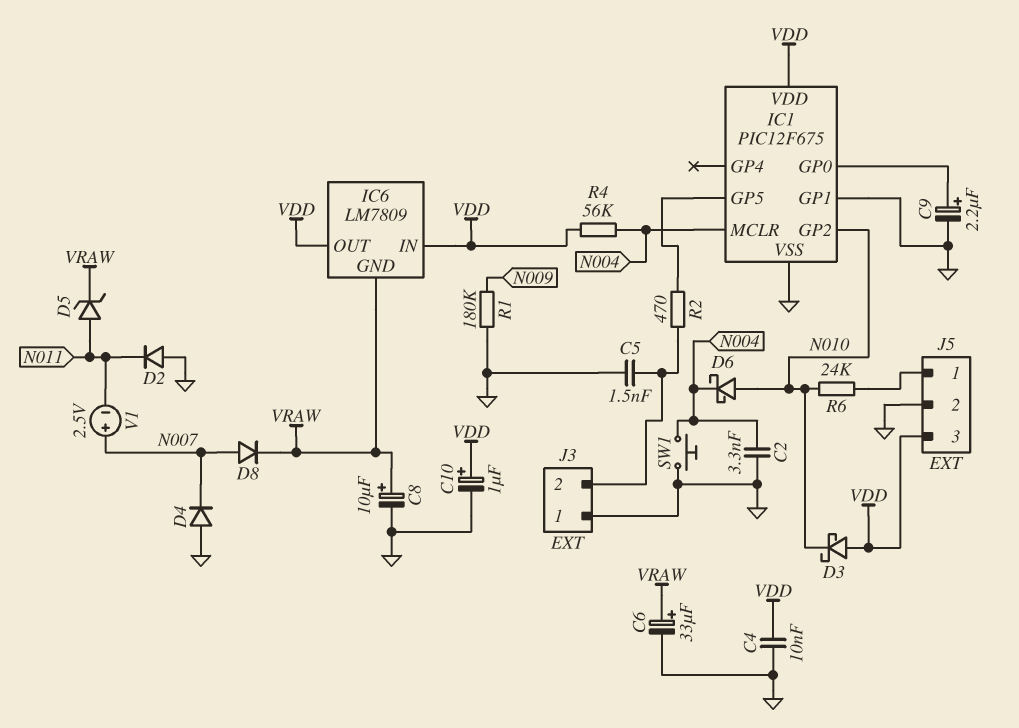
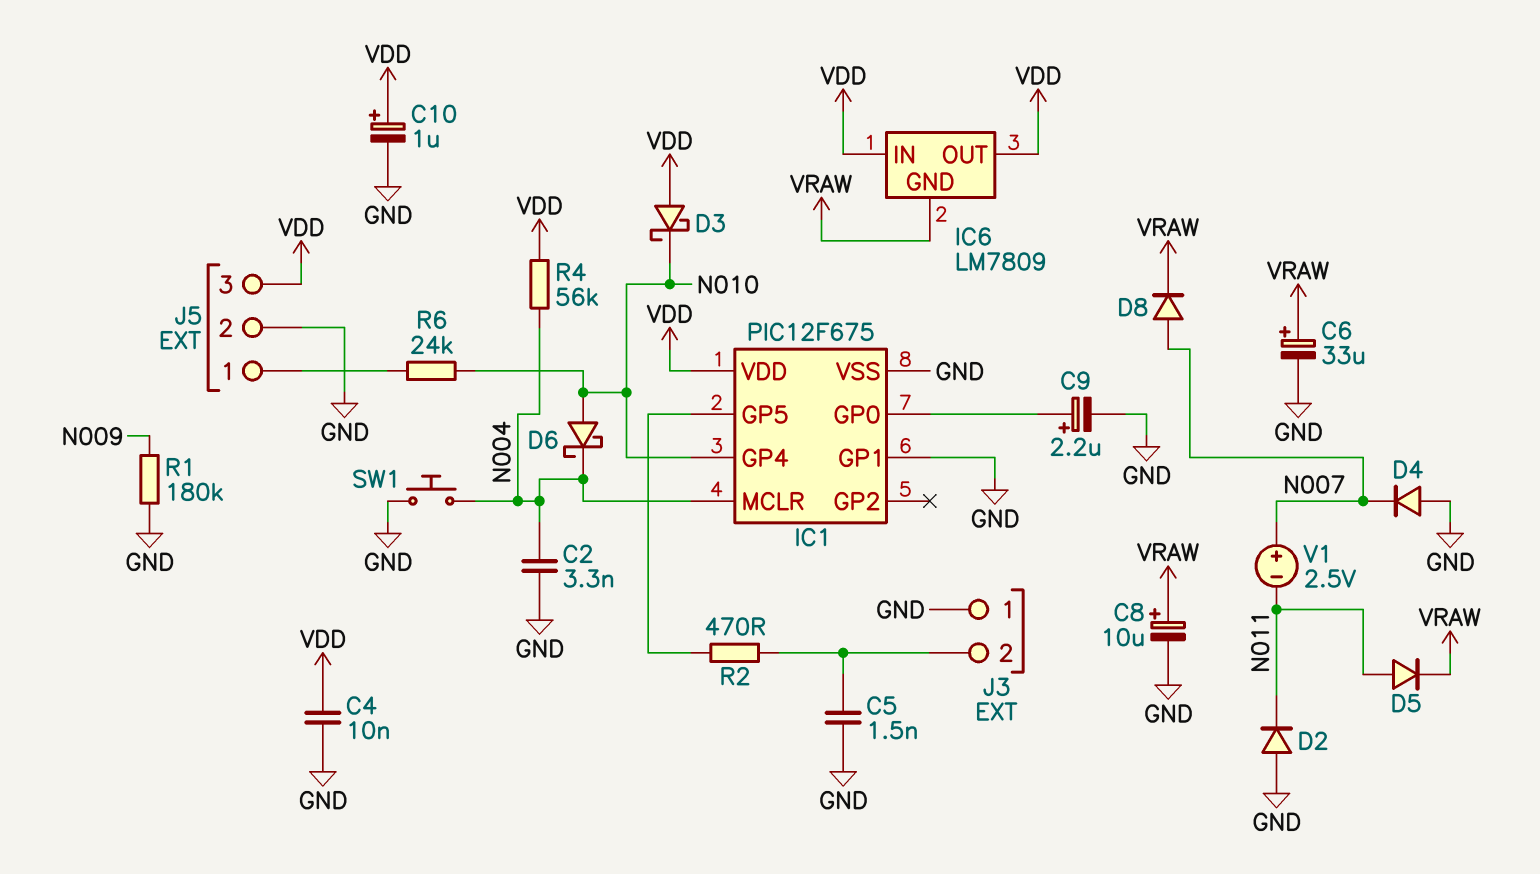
D5: zener (A N011, K VRAW) -> diode (A N011, K VRAW)
IC1 pin GP2: N010 -> none
IC1 pin GP4: none -> N010

